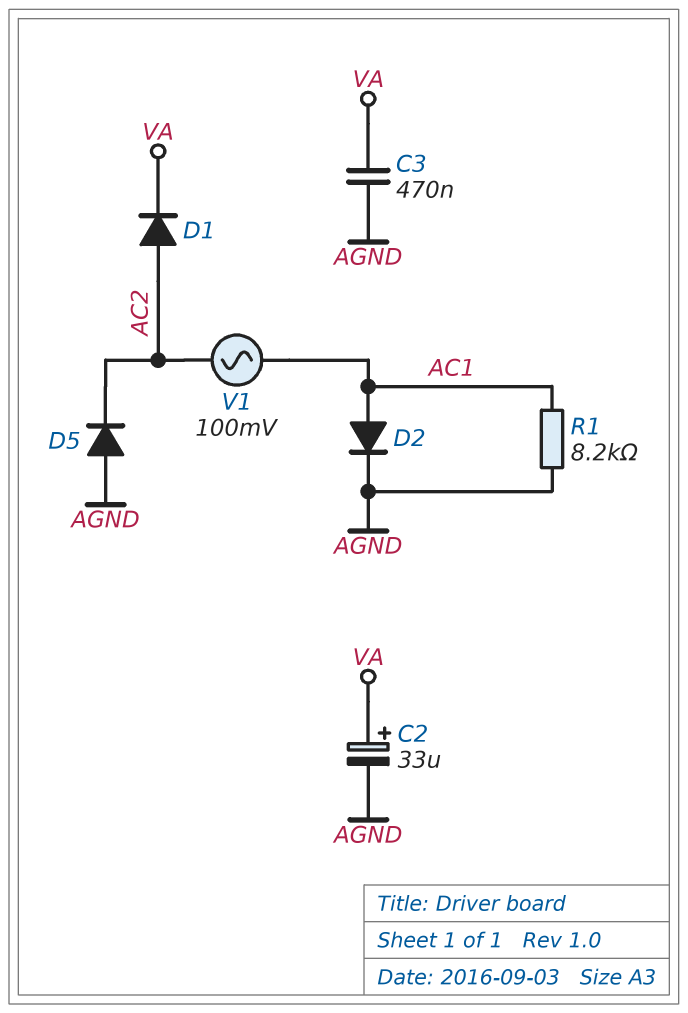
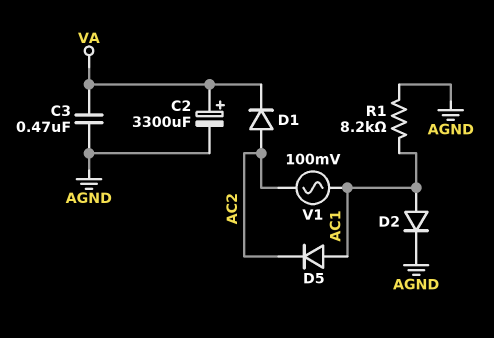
C2: 33uF (plus VA, minus AGND) -> 3300uF (plus VA, minus AGND)
D5: diode (A AGND, K AC2) -> diode (A AC1, K AC2)

